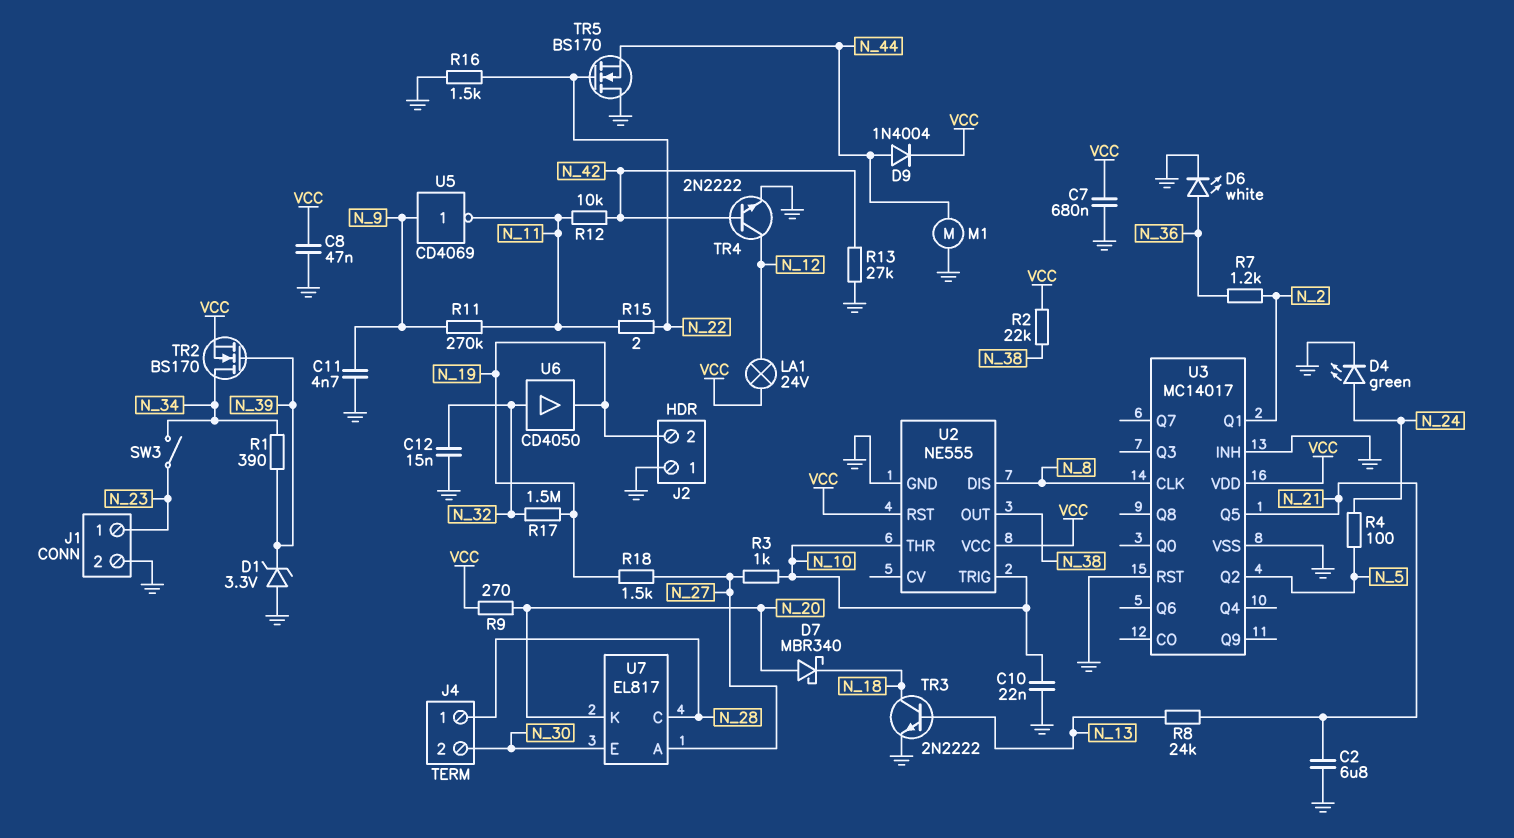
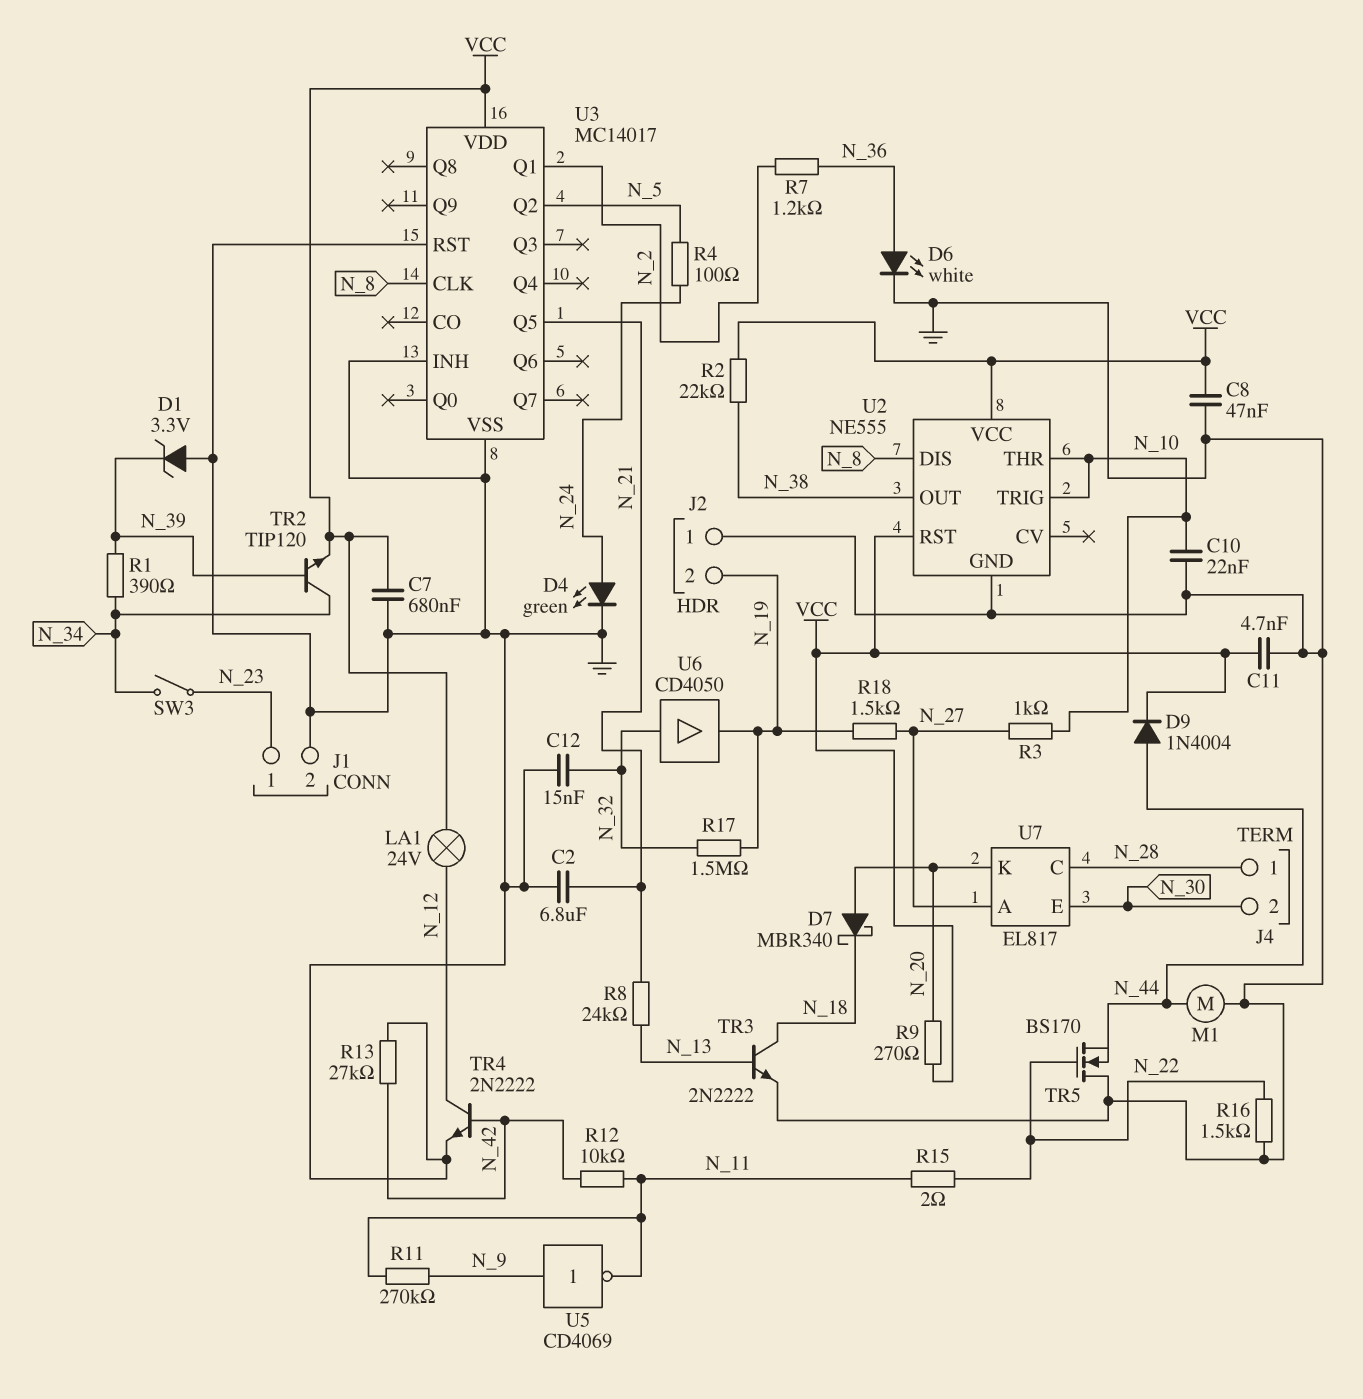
C11: 4.7nF (GND, N_9) -> 4.7nF (GND, VCC)
TR2: NMOS BS170 (G N_39, D N_34, S VCC) -> NPN TIP120 (B N_39, C N_34, E VCC)

